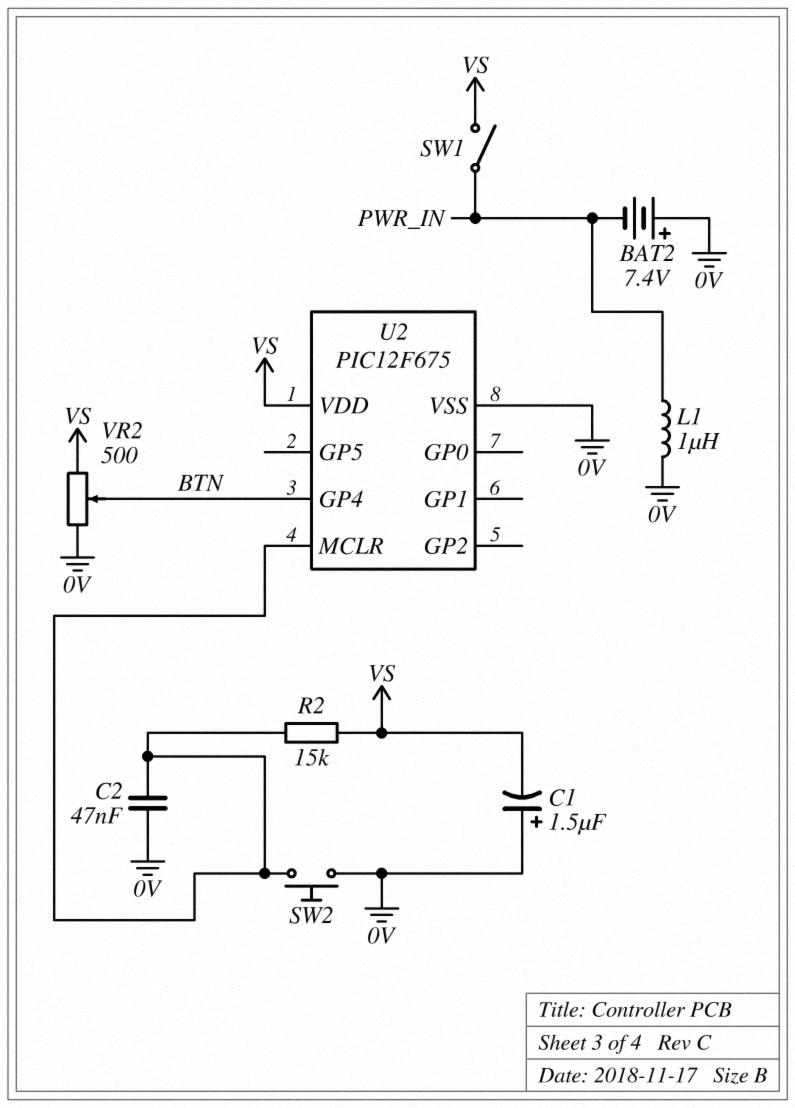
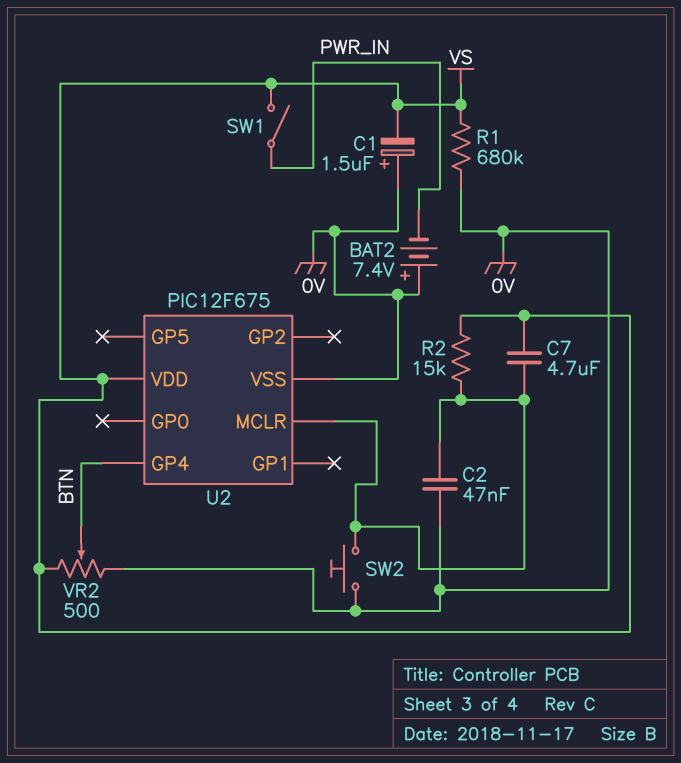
C7: none -> 4.7uF (U2/MCLR, VS)
L1: 1uH (0V, PWR_IN) -> none
R1: none -> 680k (0V, VS)

